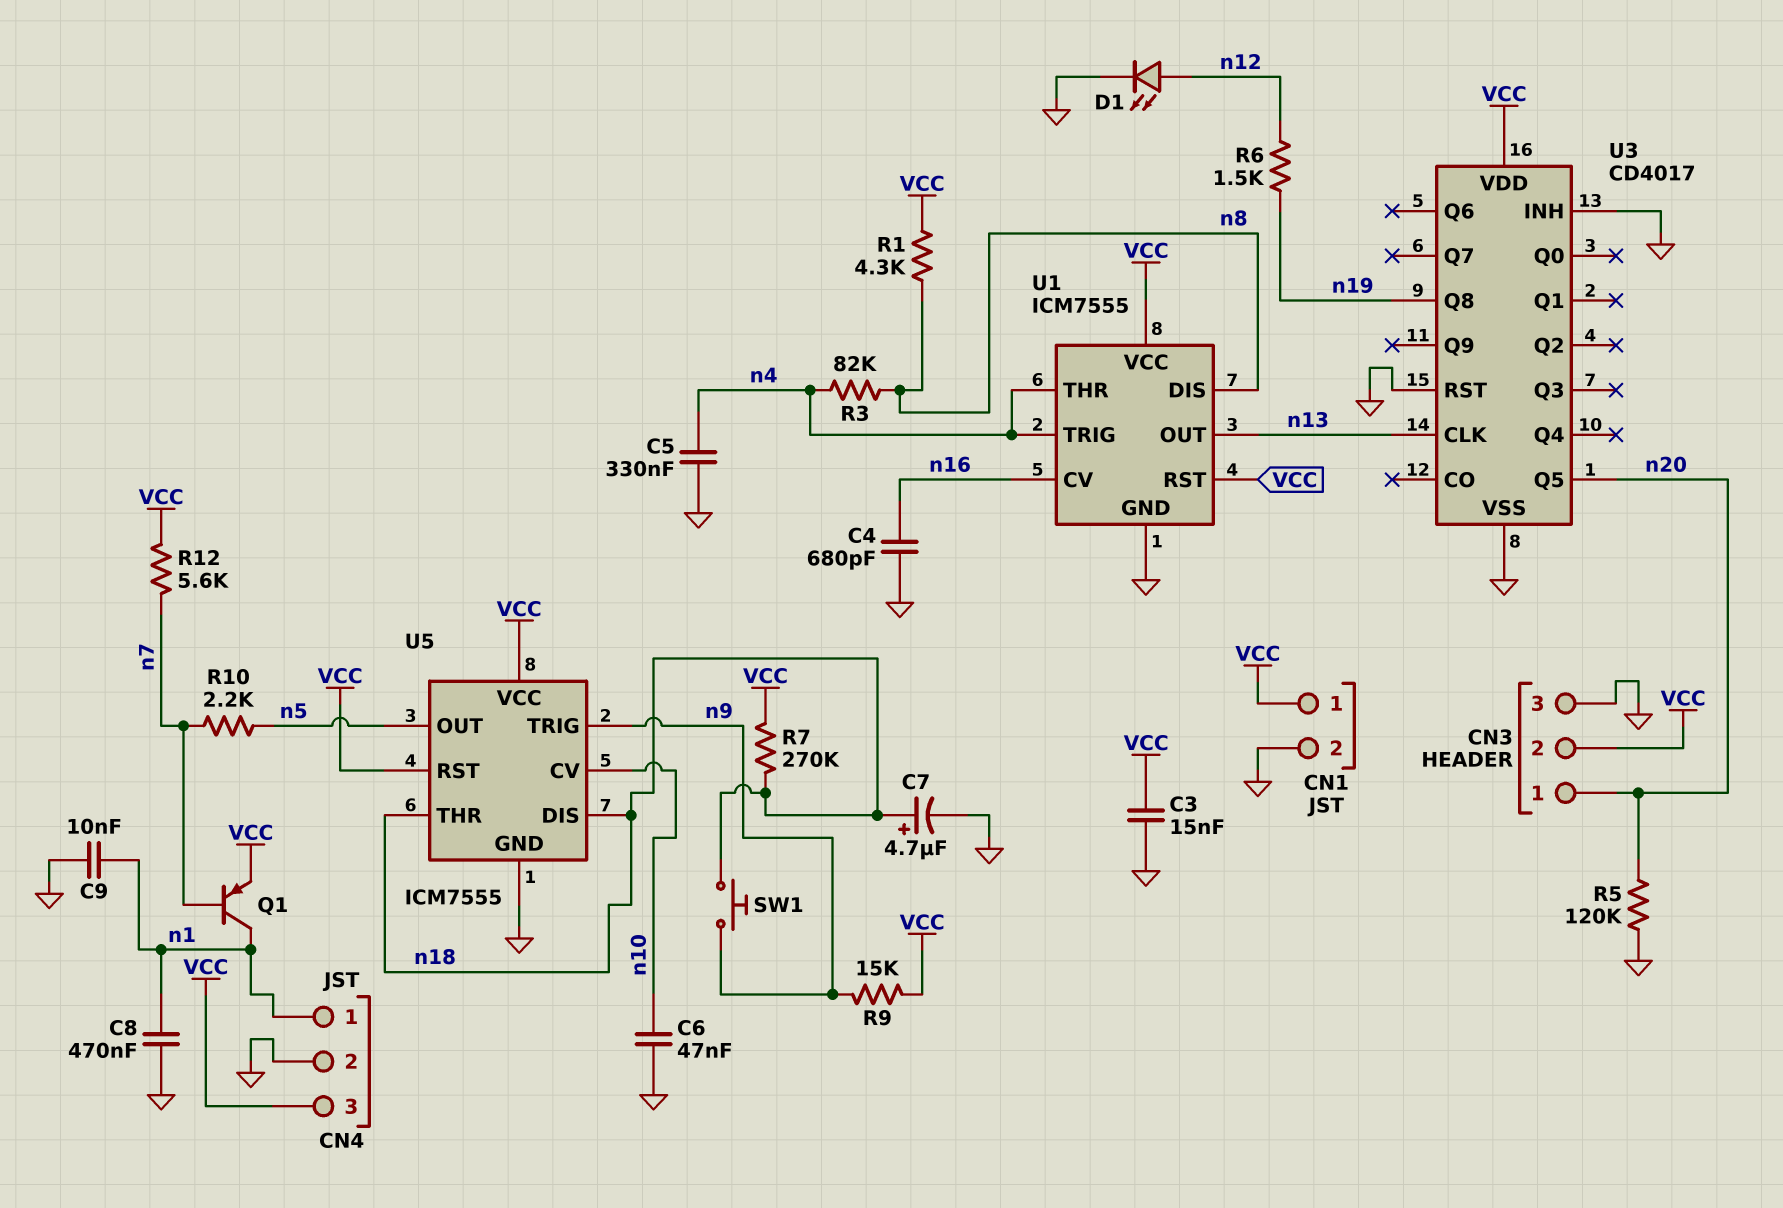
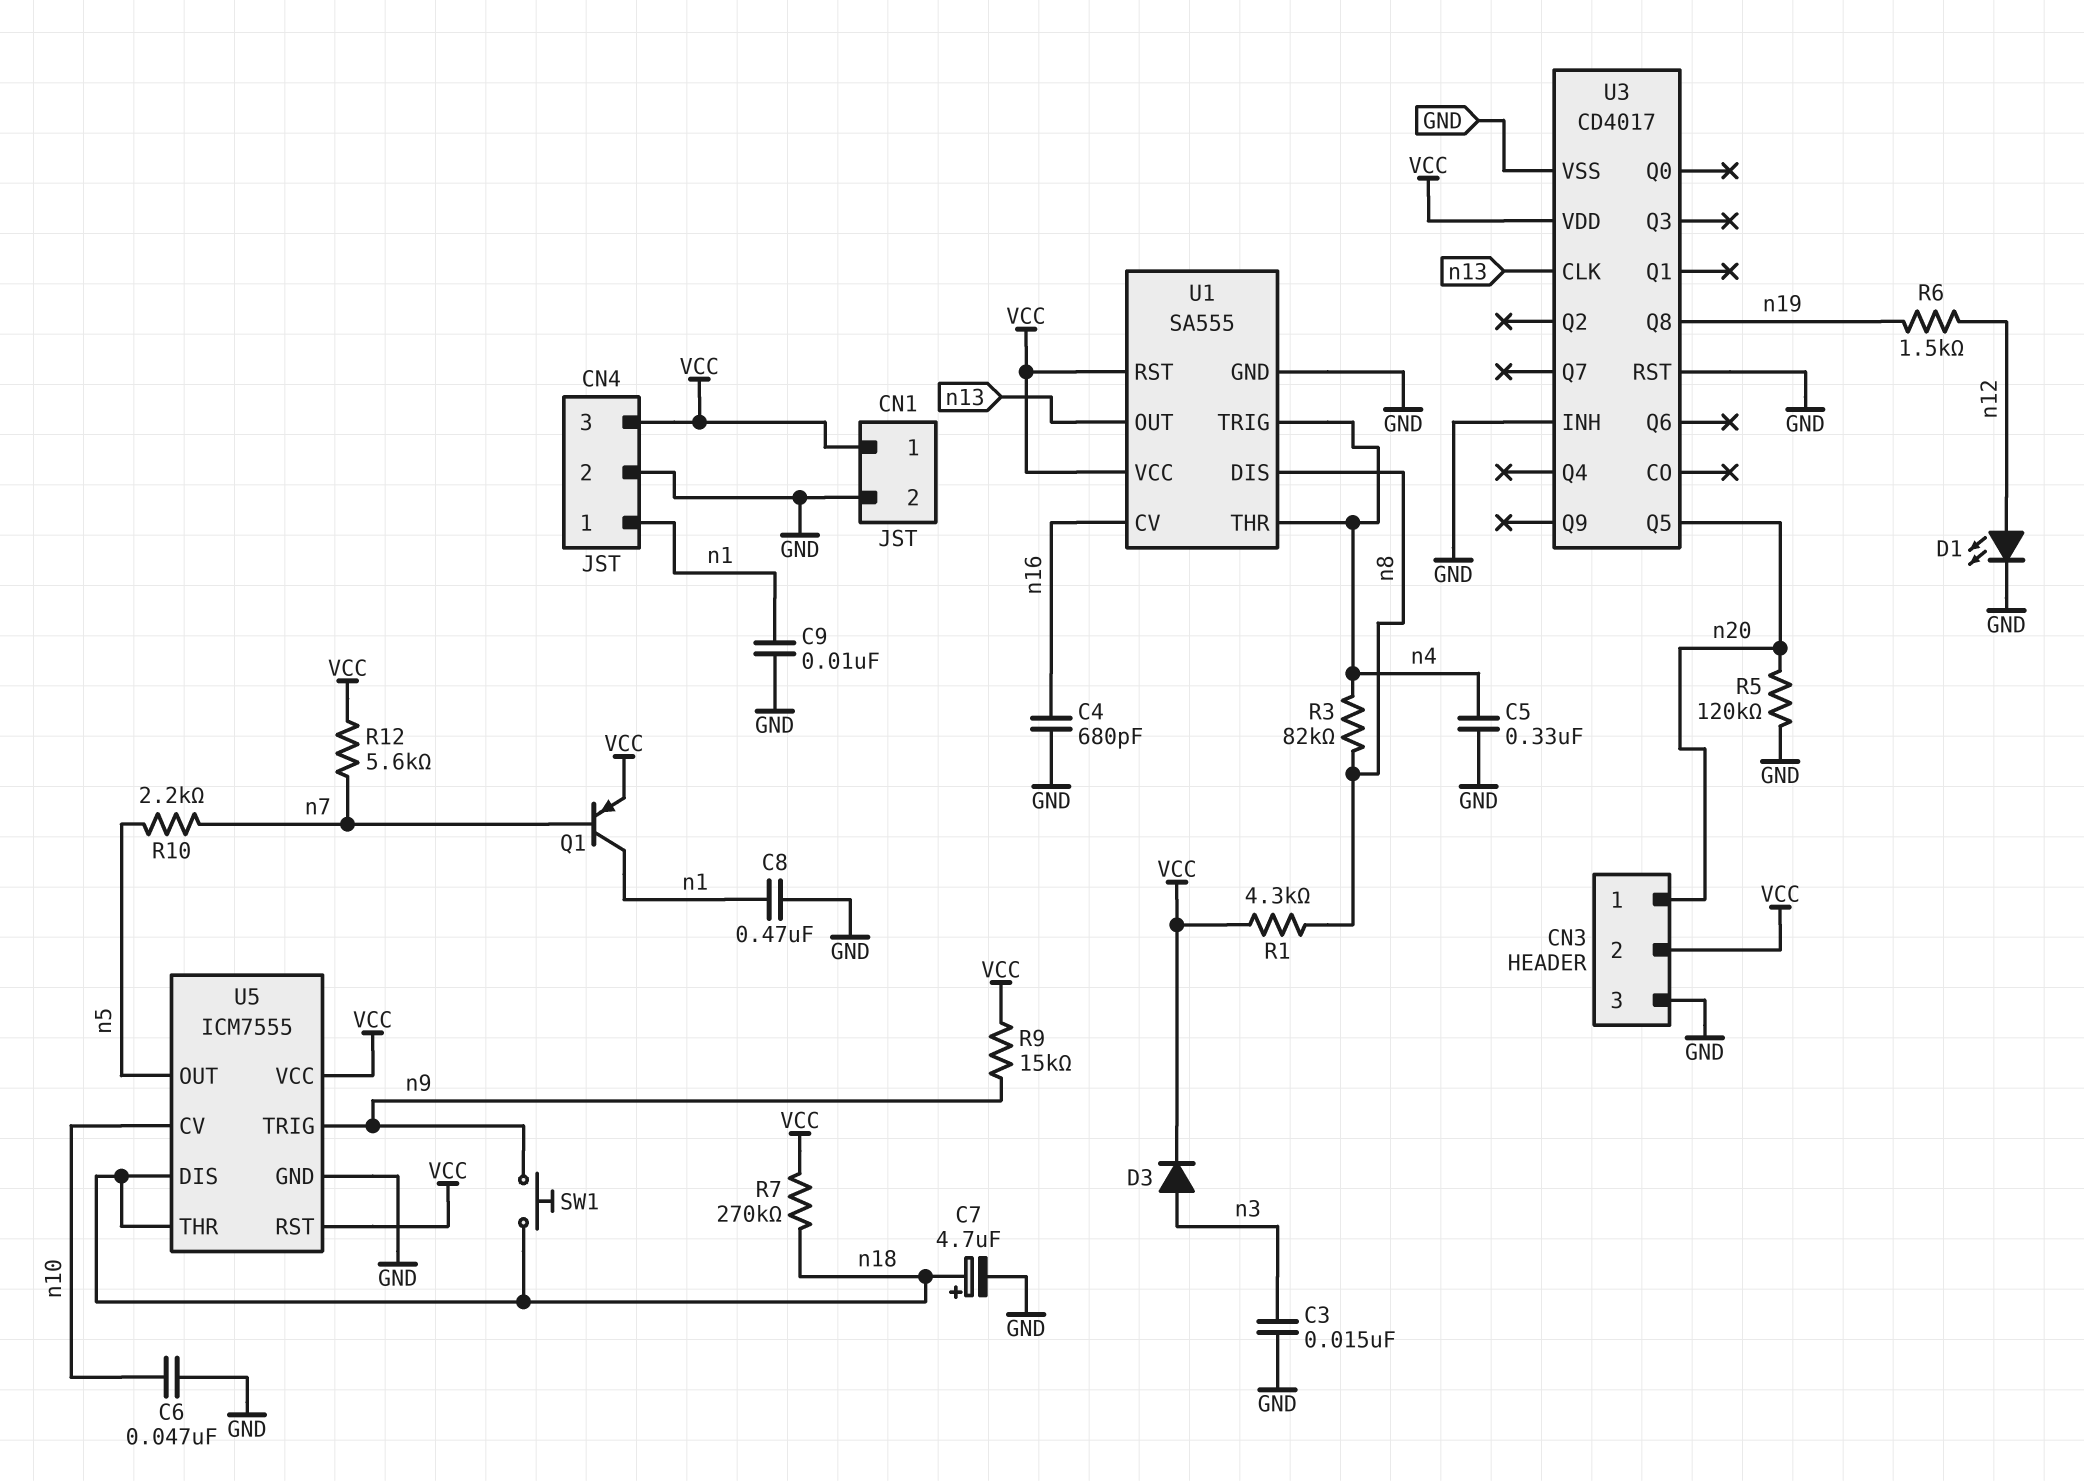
C3: 15nF (GND, VCC) -> 15nF (GND, n3)
D3: none -> diode (A n3, K VCC)
U1: ICM7555 -> SA555

